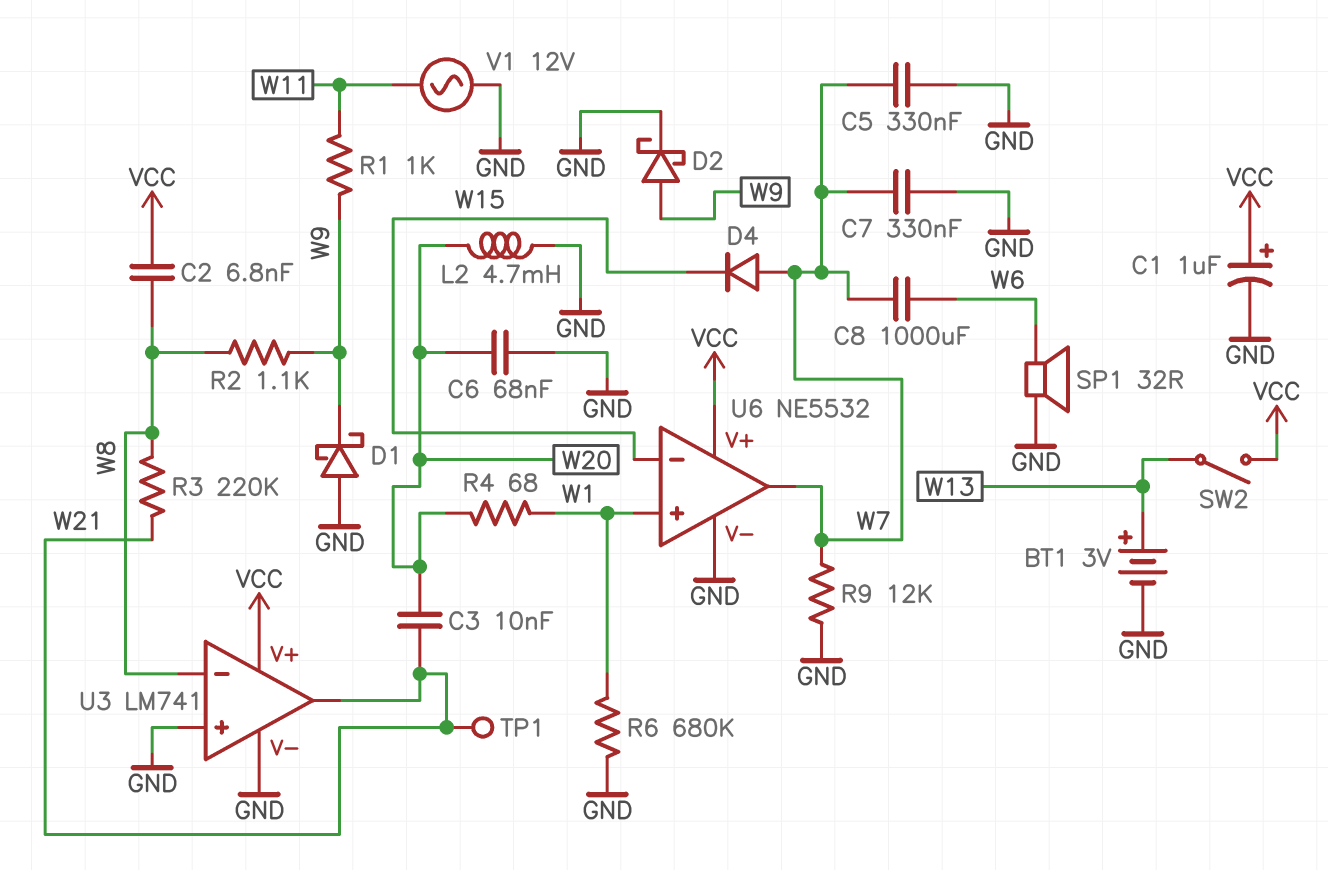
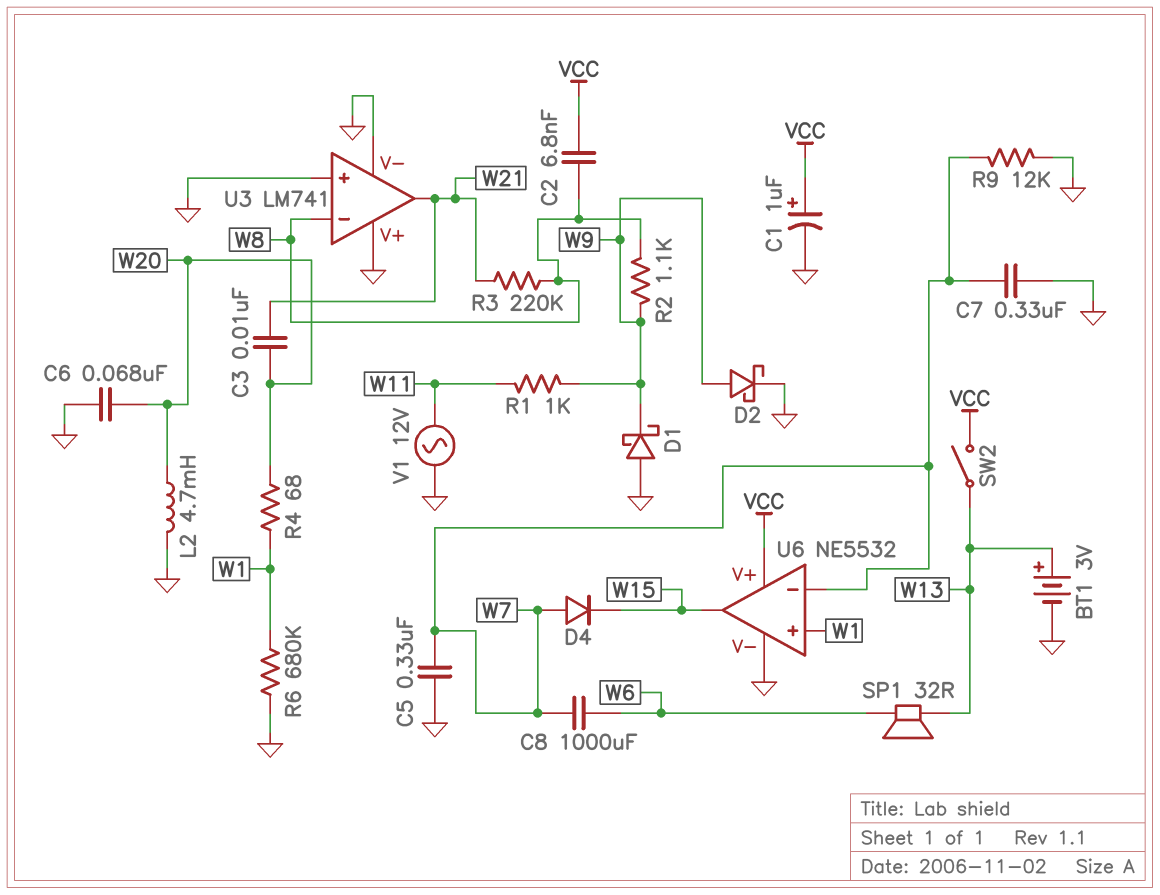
SP1: speaker 32R (GND, W6) -> speaker 32R (W6, W13)
TP1: test point (W21) -> none
U3 pin V+: VCC -> GND
U6 pin in-: W15 -> W7
U6 pin out: W7 -> W15

